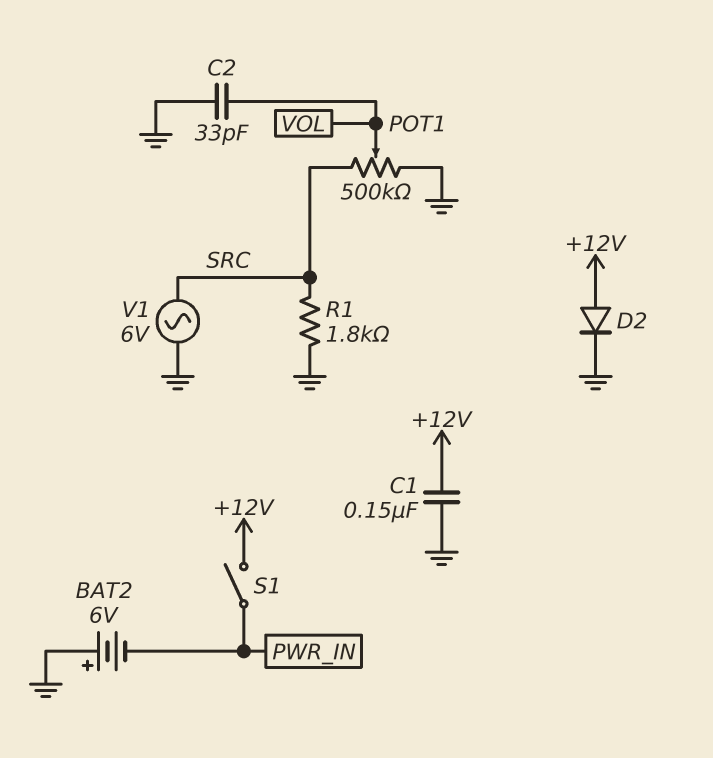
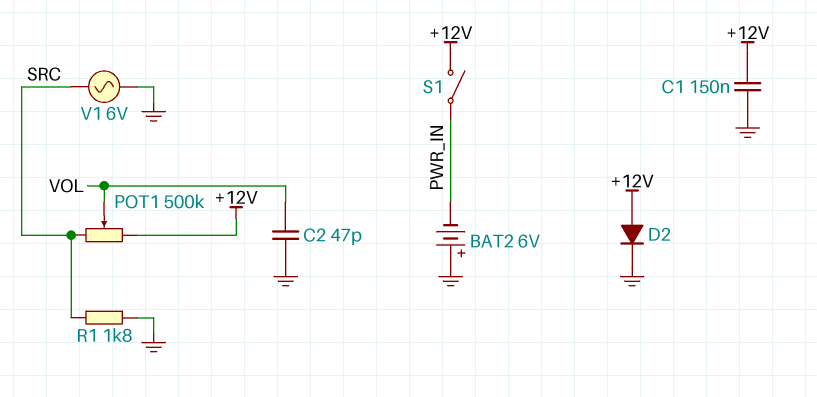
C2: 33pF (GND, VOL) -> 47pF (GND, VOL)
POT1: 500k (GND, SRC, wiper VOL) -> 500k (+12V, SRC, wiper VOL)

